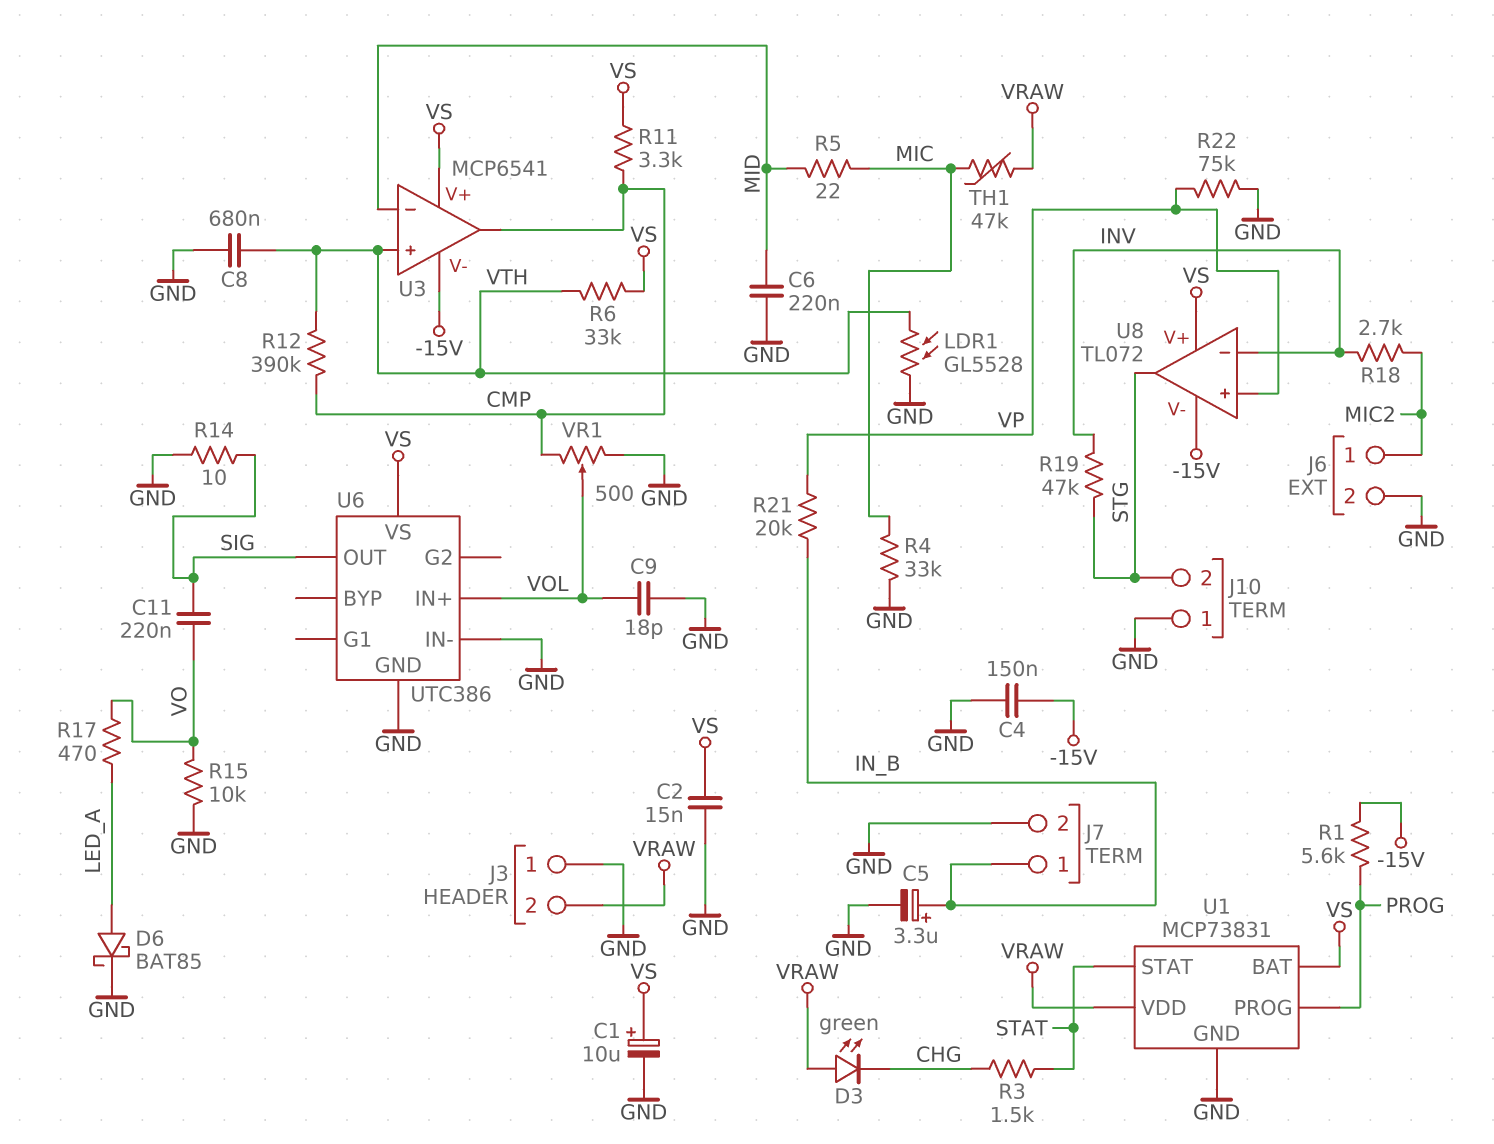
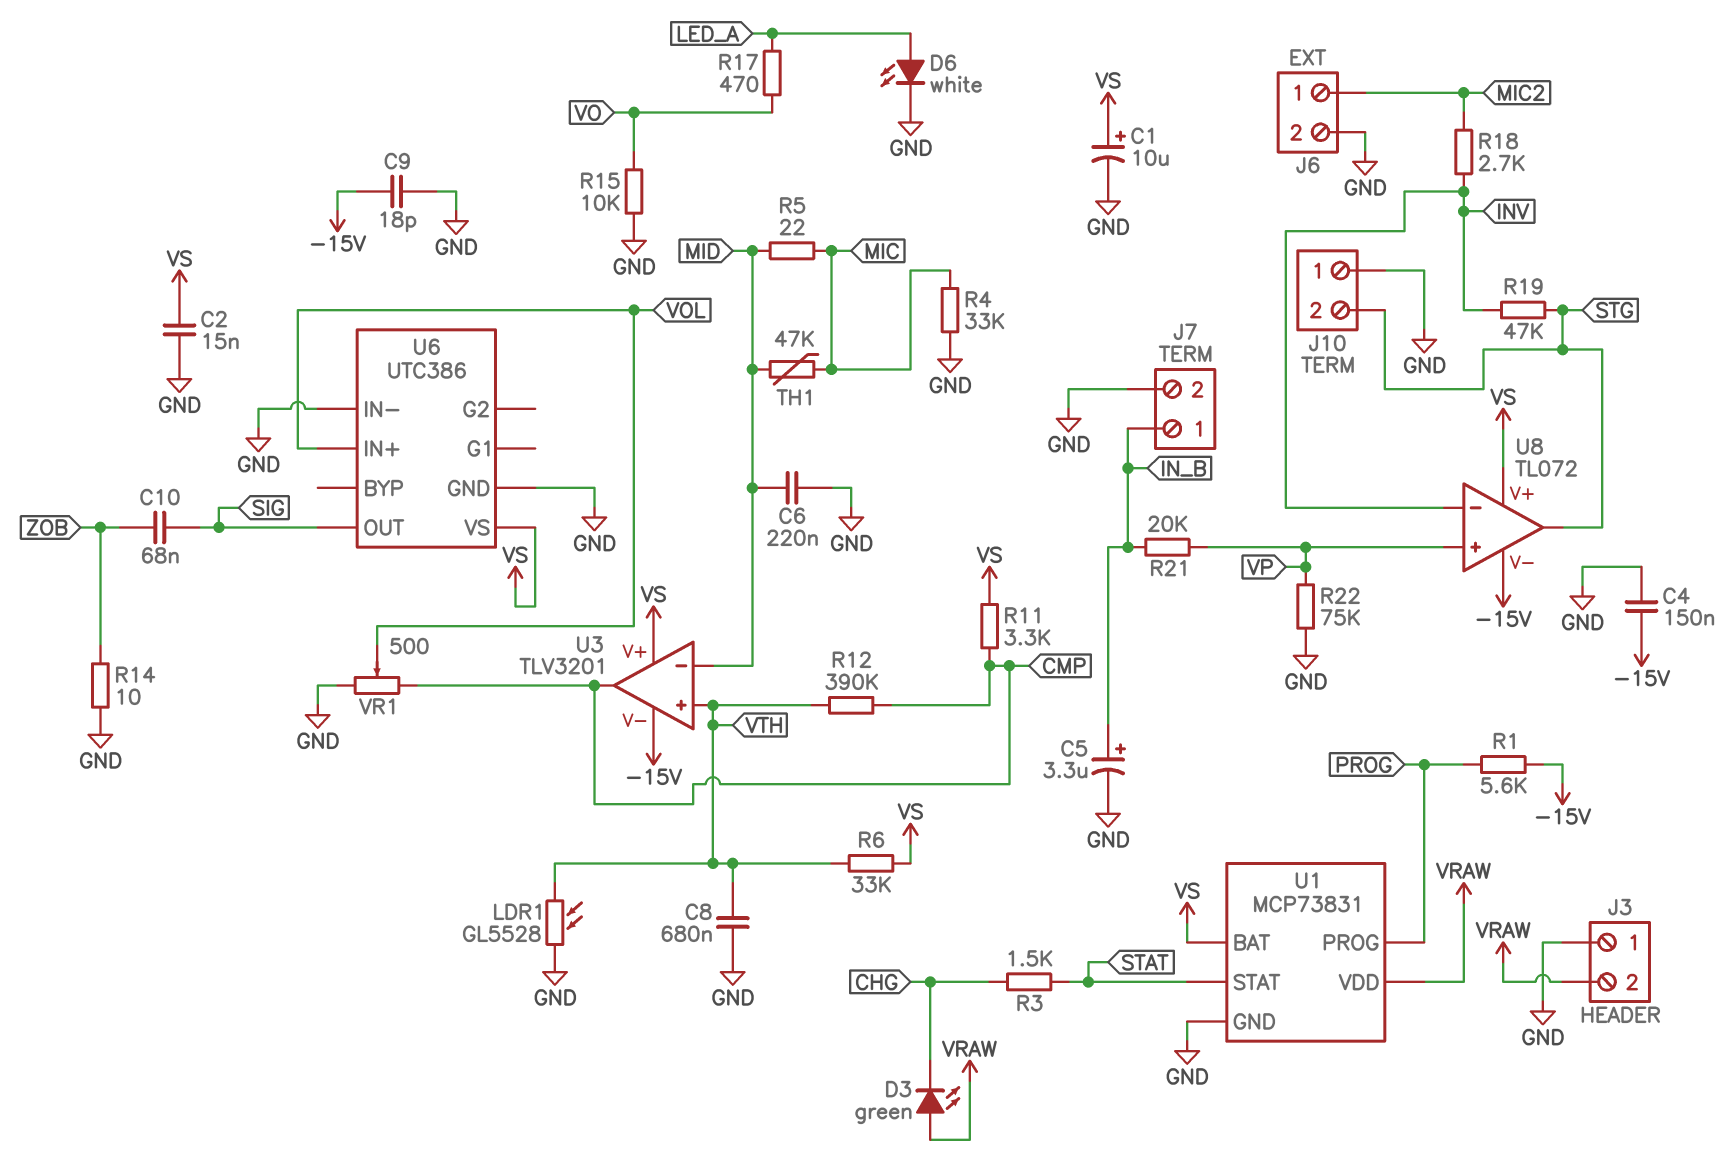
C9: 18pF (GND, VOL) -> 18pF (-15V, GND)
C10: none -> 68nF (SIG, ZOB)
C11: 220nF (SIG, VO) -> none
D6: schottky BAT85 (A LED_A, K GND) -> LED white (A LED_A, K GND)
R14: 10 (GND, SIG) -> 10 (GND, ZOB)
TH1: 47k (MIC, VRAW) -> 47k (MIC, MID)
U3: MCP6541 -> TLV3201

